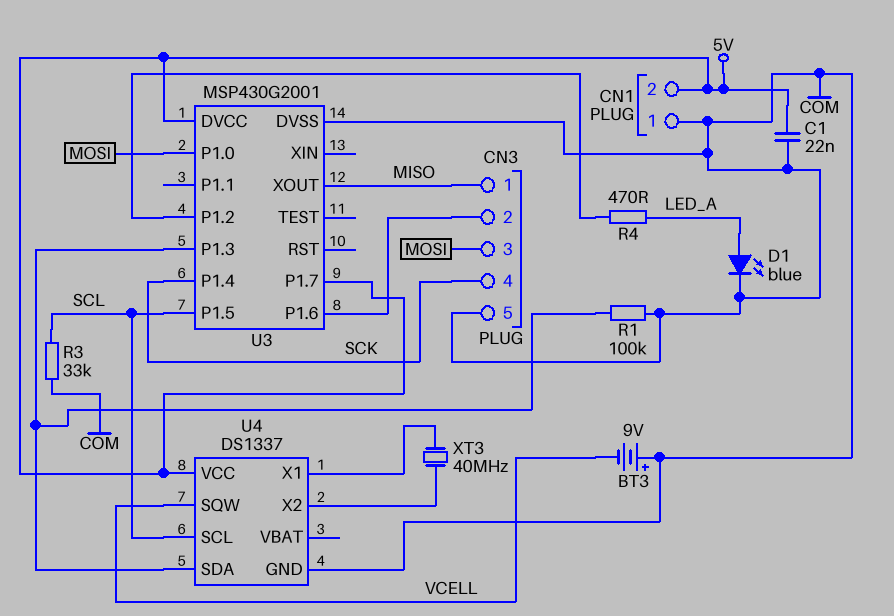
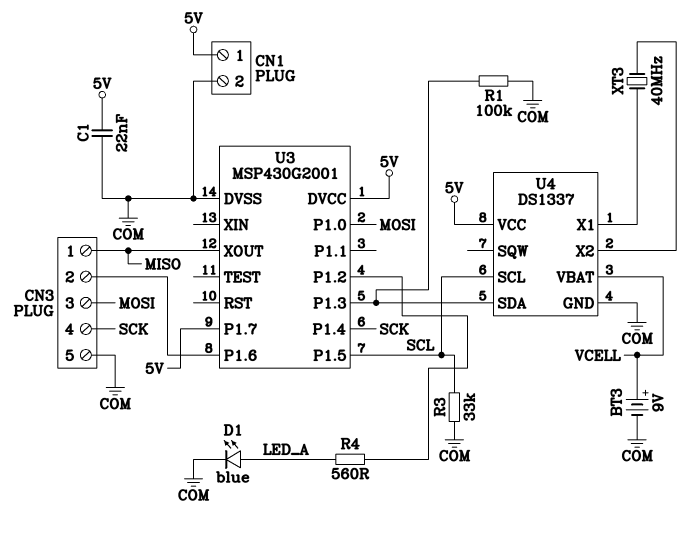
BT3: 9V (plus COM, minus VCELL) -> 9V (plus VCELL, minus COM)
CN1 pin 1: COM -> 5V
CN1 pin 2: 5V -> COM
R4: 470 (LED_A, U3/P1.2) -> 560 (LED_A, U3/P1.2)
U4 pin SQW: VCELL -> none
U4 pin VBAT: none -> VCELL

